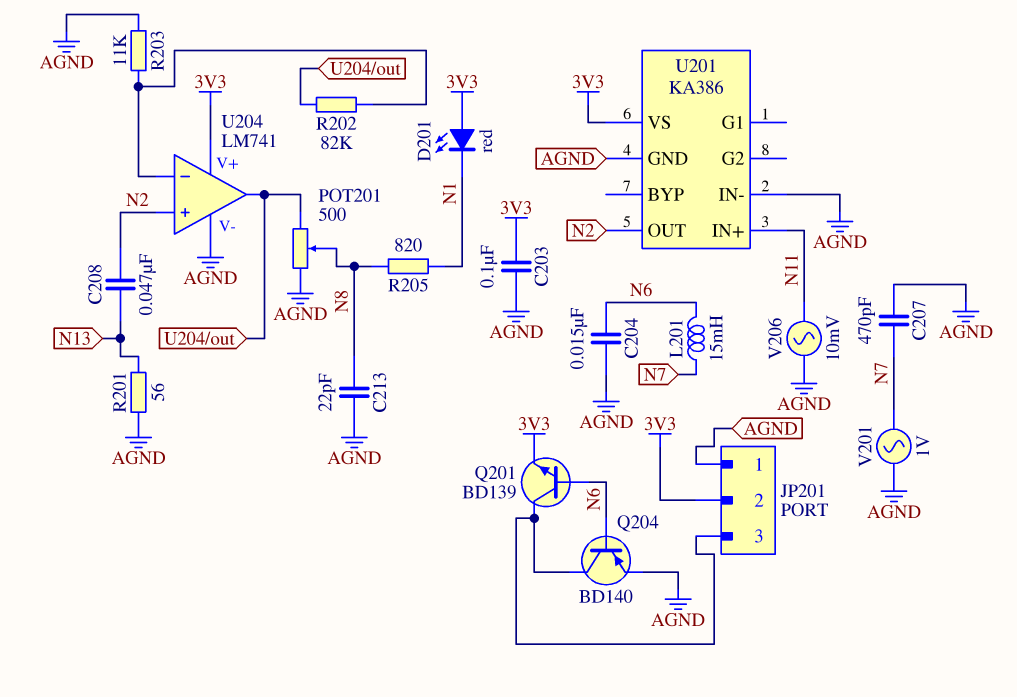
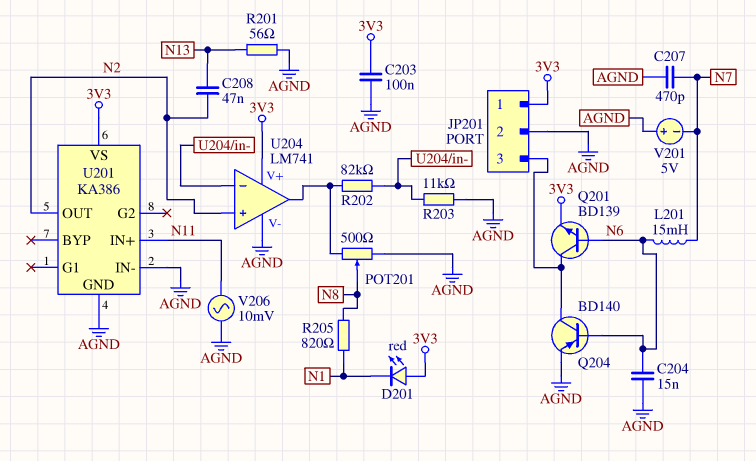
C213: 22pF (AGND, N8) -> none
JP201 pin 1: AGND -> 3V3
JP201 pin 2: 3V3 -> AGND
V201: AC 1V (AGND, N7) -> 5V (plus AGND, minus N7)

